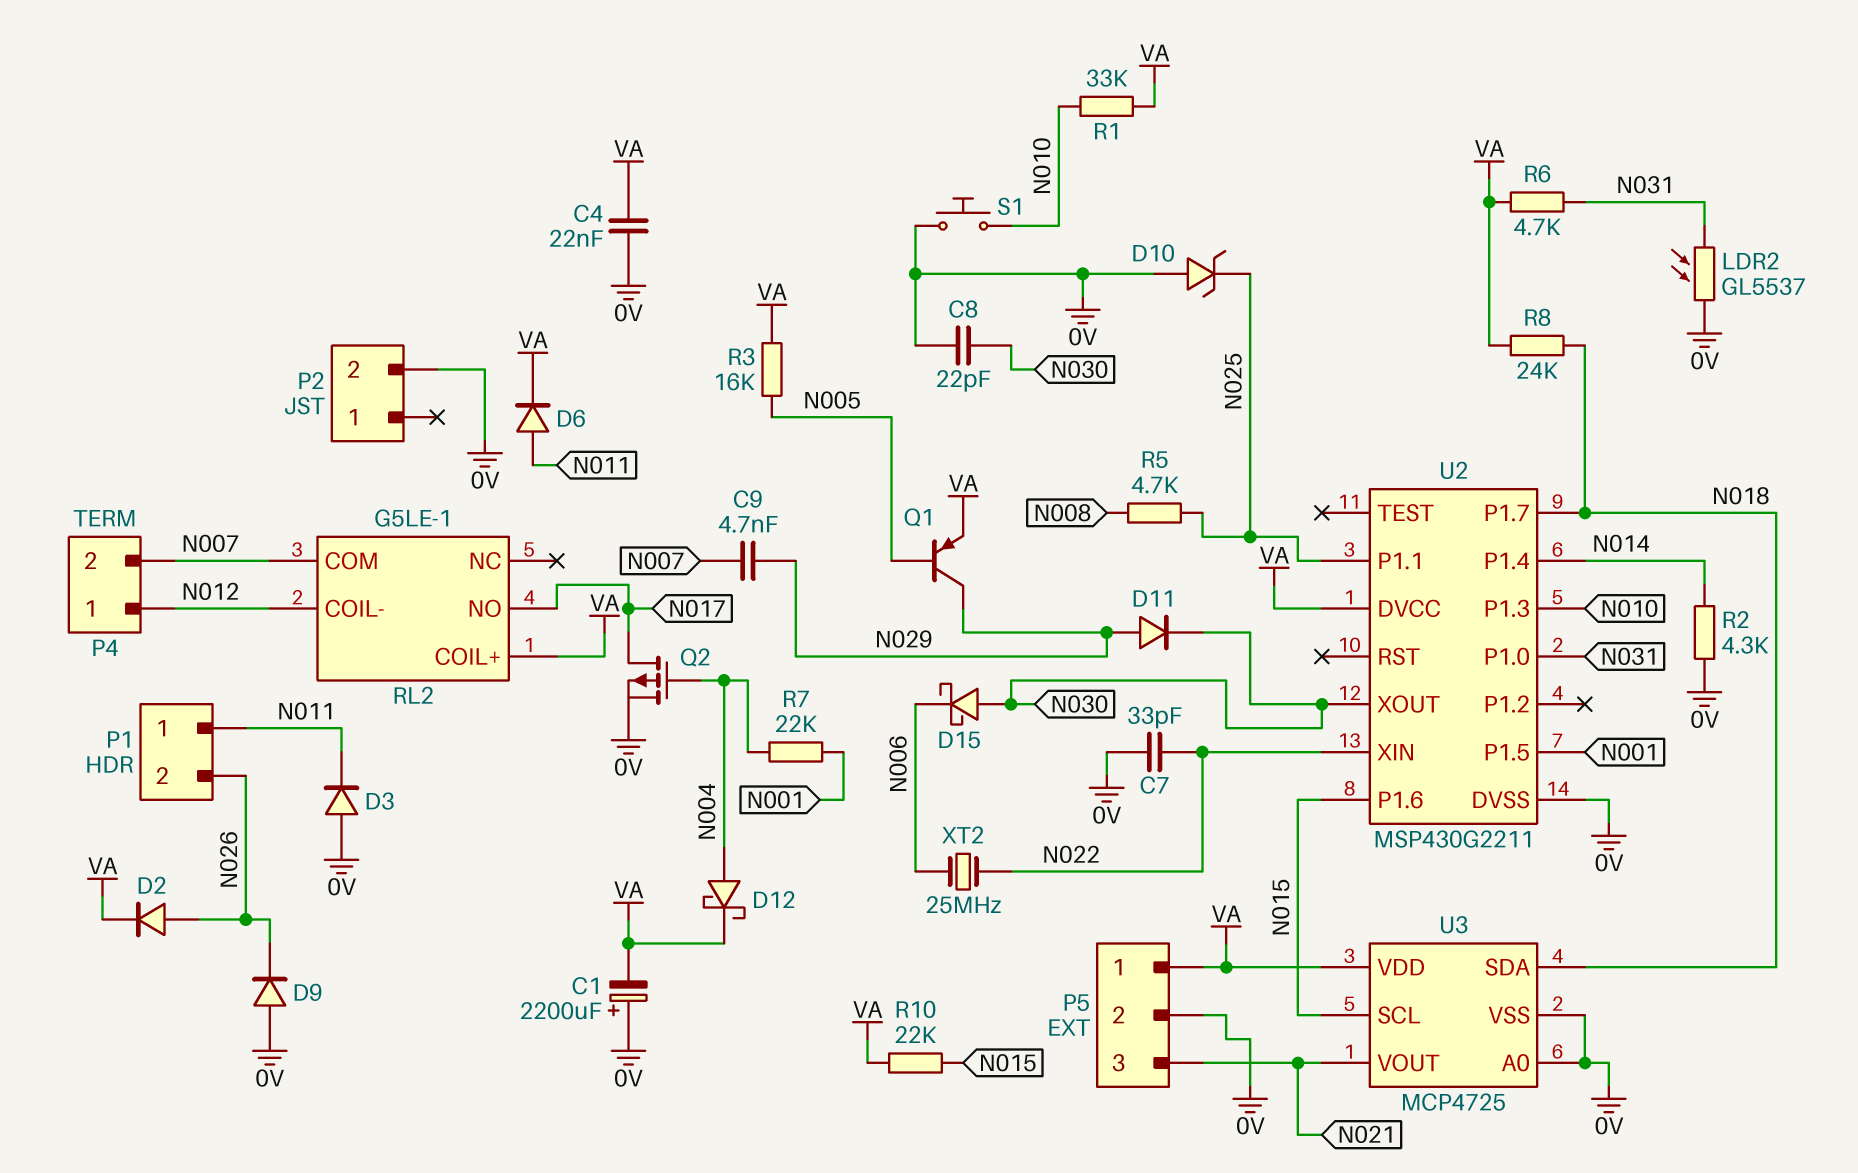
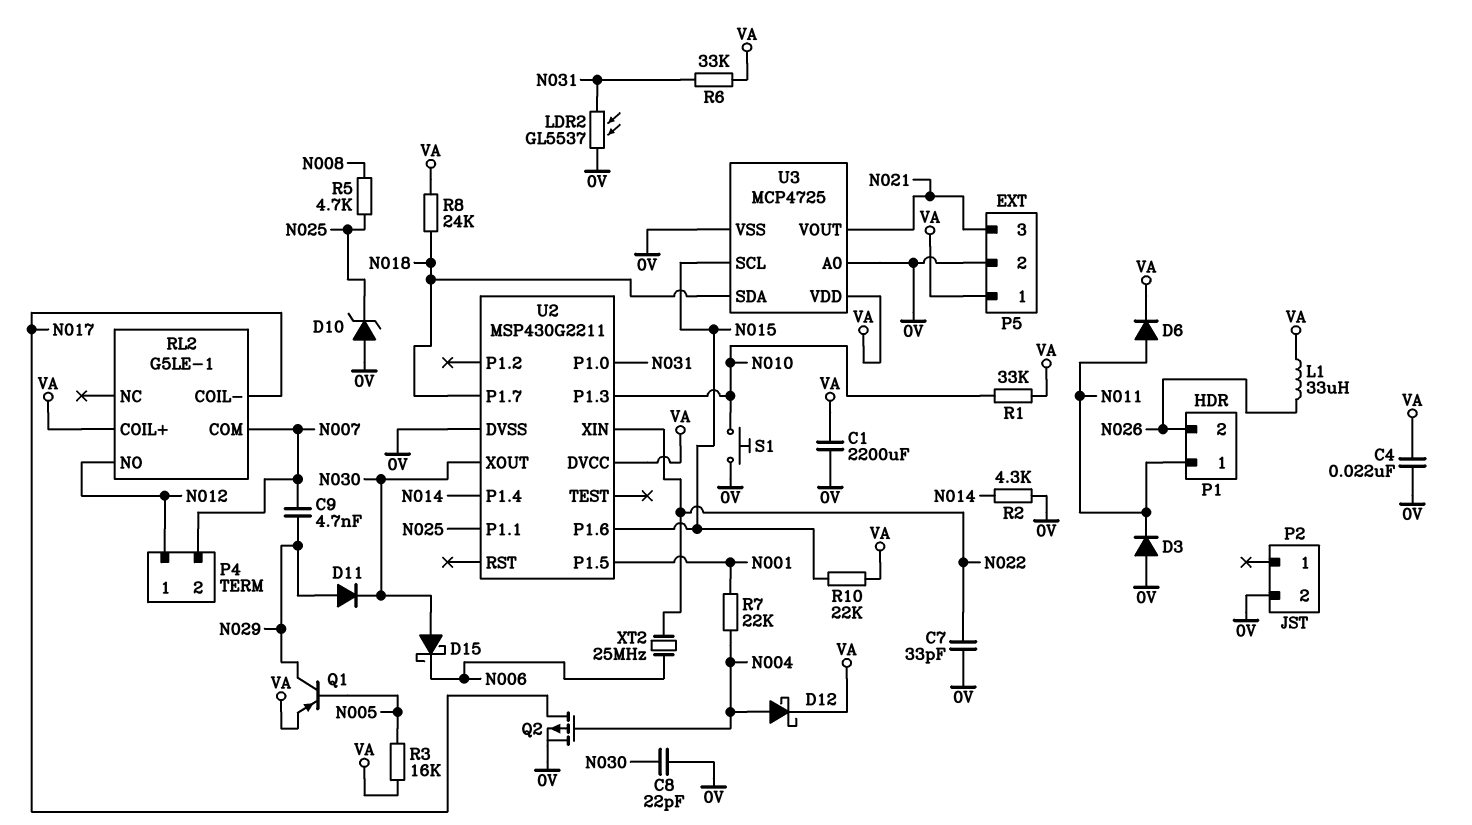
C1: 2200uF (plus 0V, minus VA) -> 2200uF (0V, VA)
D2: diode (A N026, K VA) -> none
D9: diode (A 0V, K N026) -> none
L1: none -> 33uH (N026, VA)
R6: 4.7k (N031, VA) -> 33k (N031, VA)
RL2 pin COIL-: N012 -> N017
RL2 pin NO: N017 -> N012

